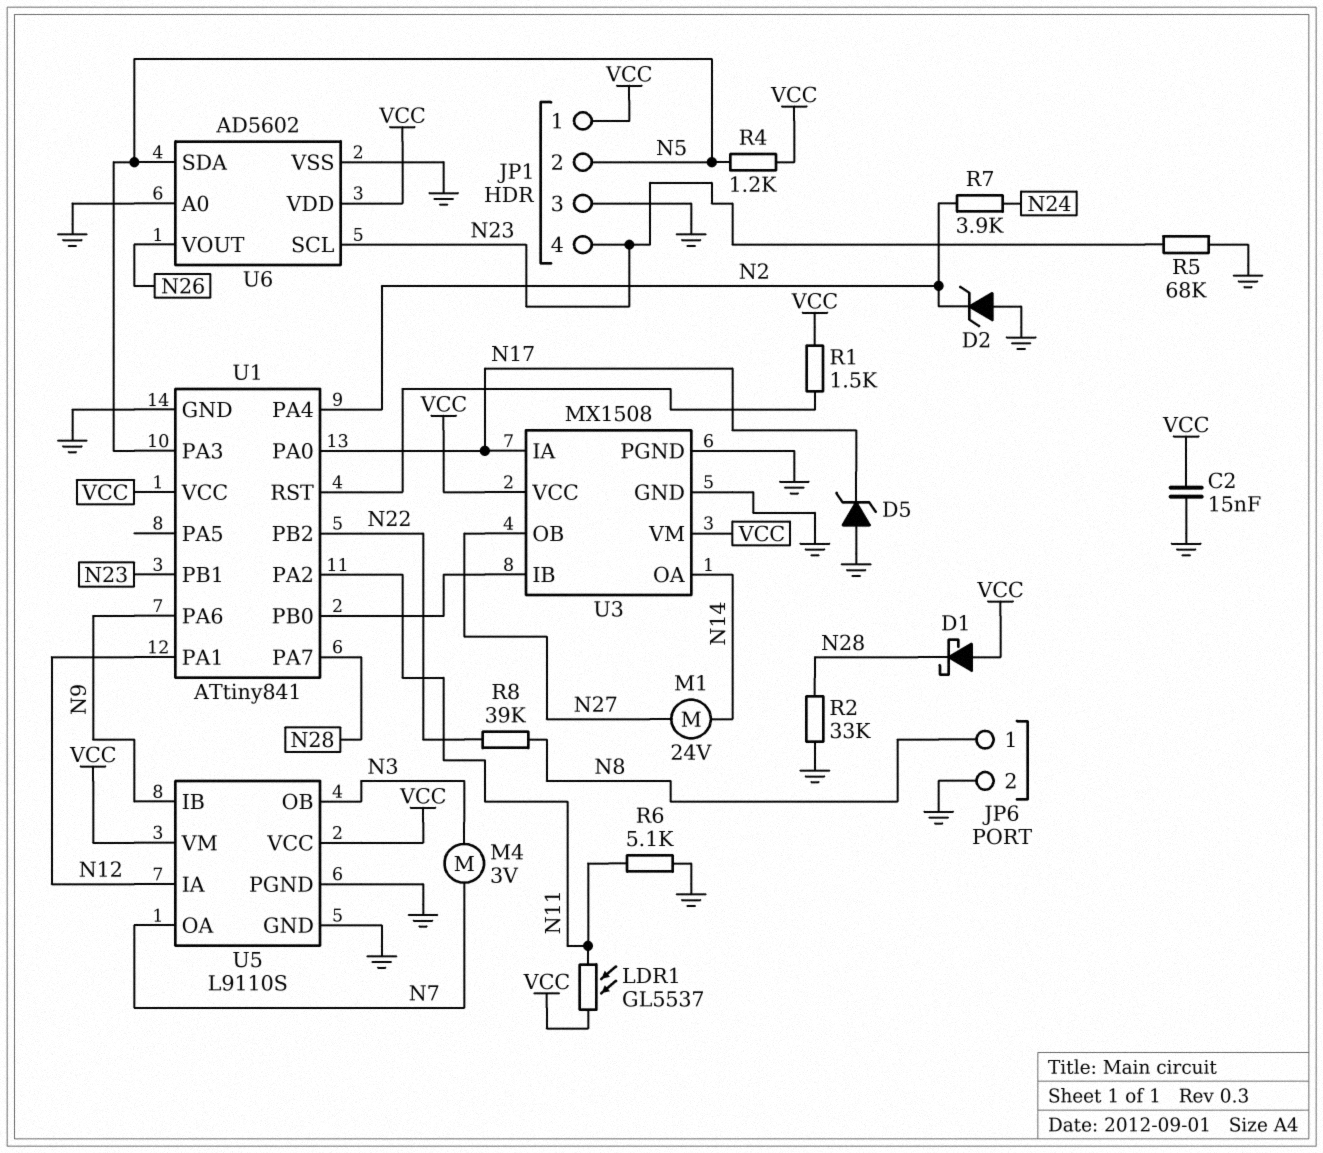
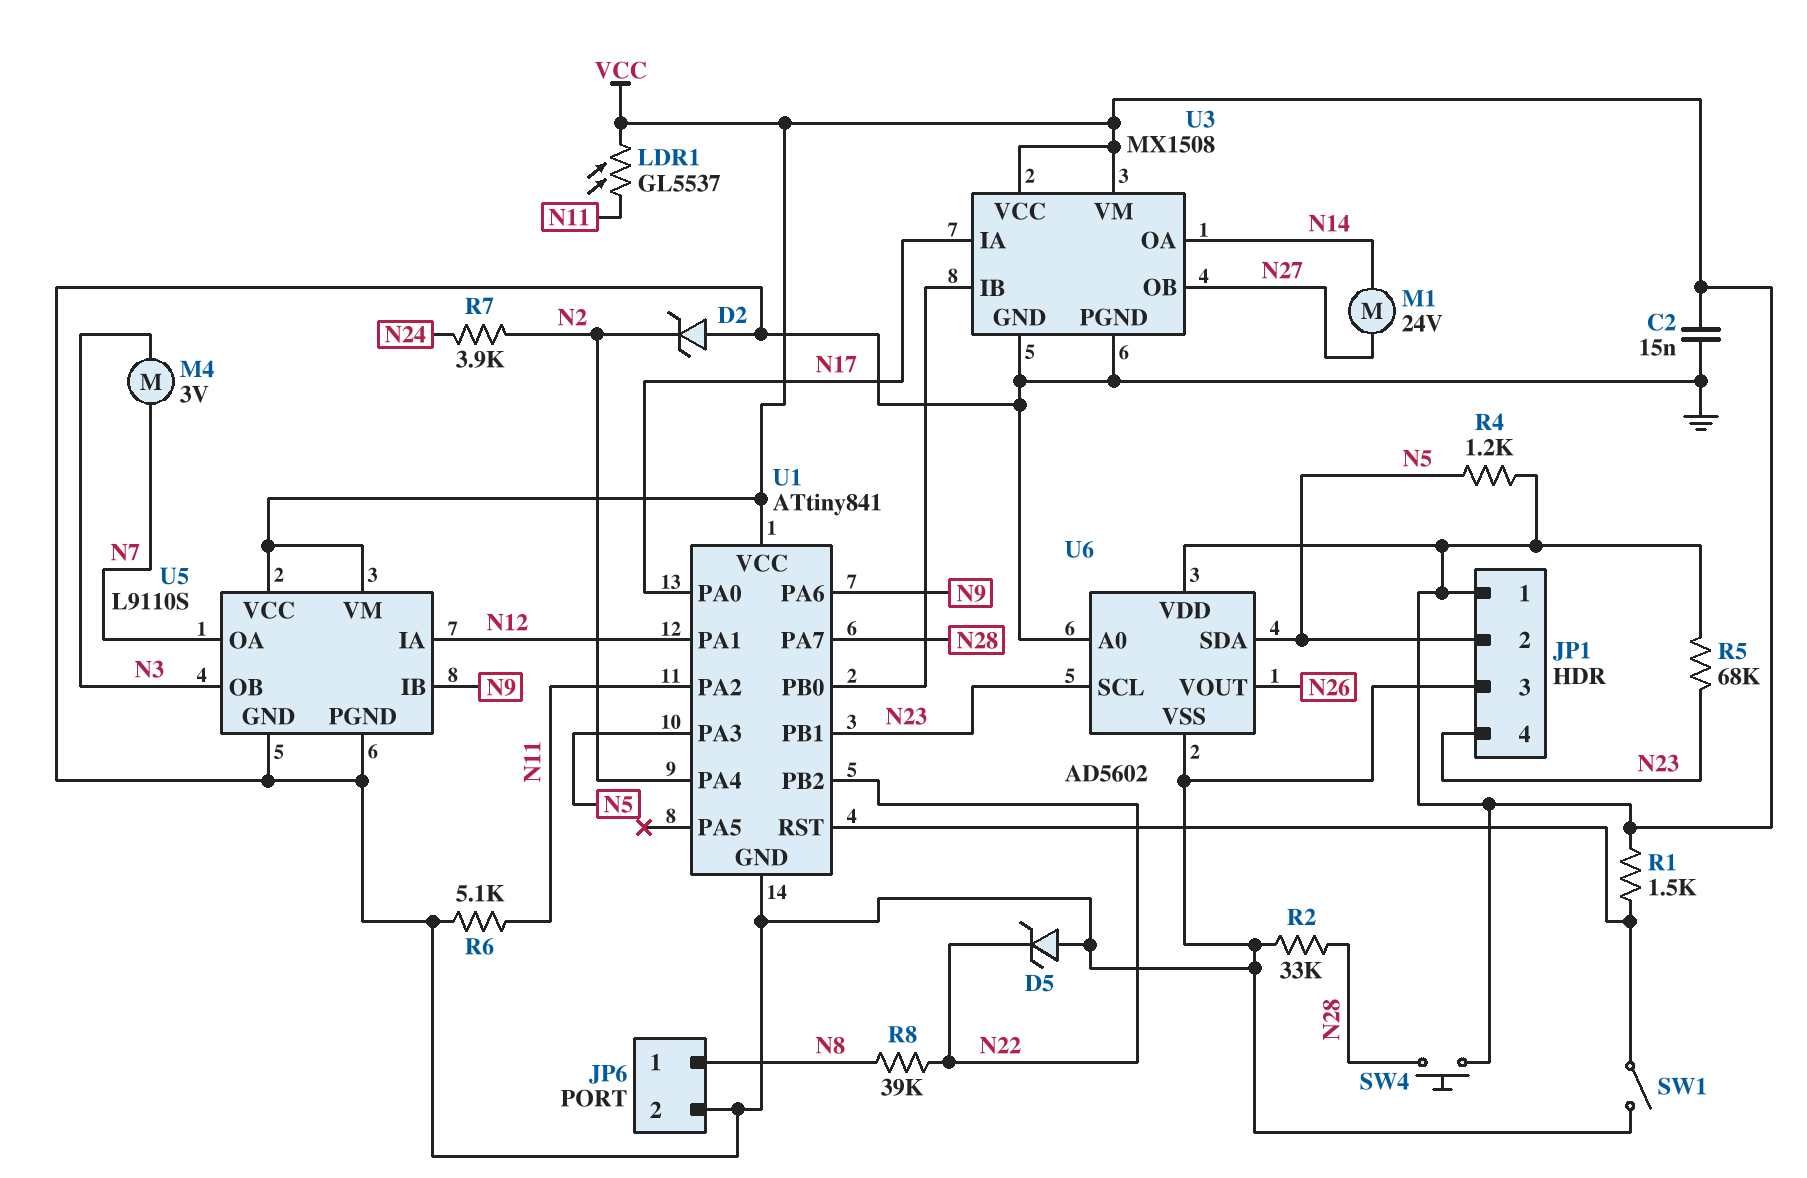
D1: schottky (A VCC, K N28) -> none
D5: zener (A GND, K N17) -> zener (A GND, K N22)
R5: 68k (GND, N23) -> 68k (N23, VCC)
SW1: none -> switch (GND, U1/RST)
SW4: none -> button (N28, VCC)

